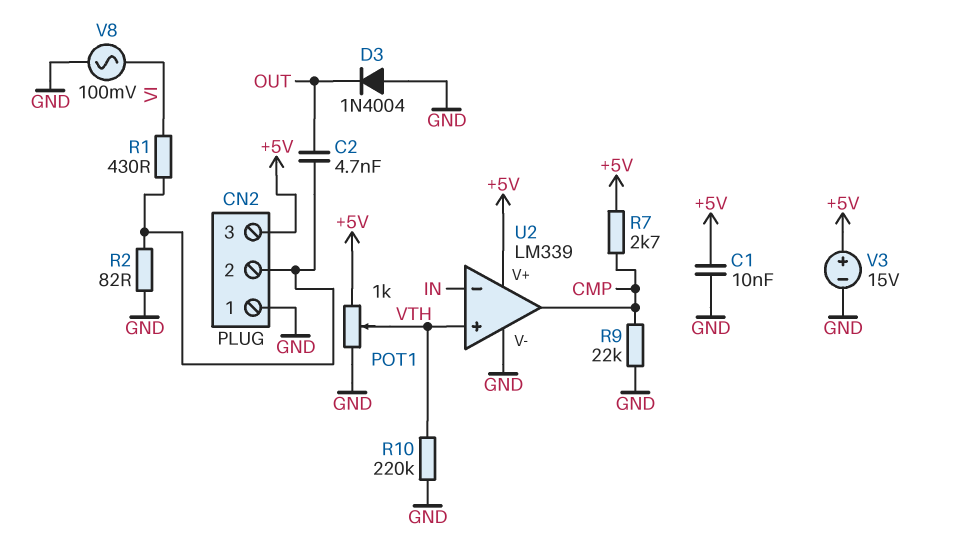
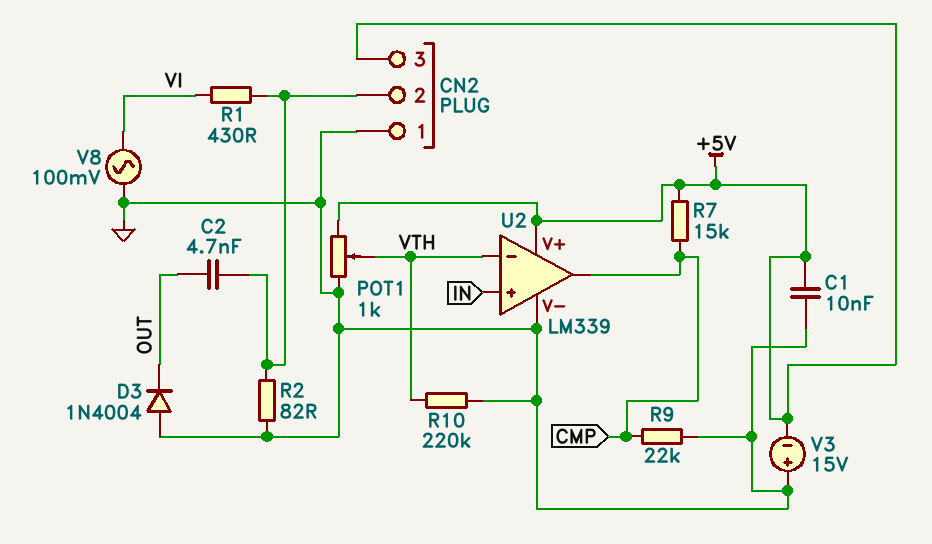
R7: 2.7k (+5V, CMP) -> 15k (+5V, CMP)
U2 pin in+: VTH -> IN
U2 pin in-: IN -> VTH
V3: 15V (plus +5V, minus GND) -> 15V (plus GND, minus +5V)

